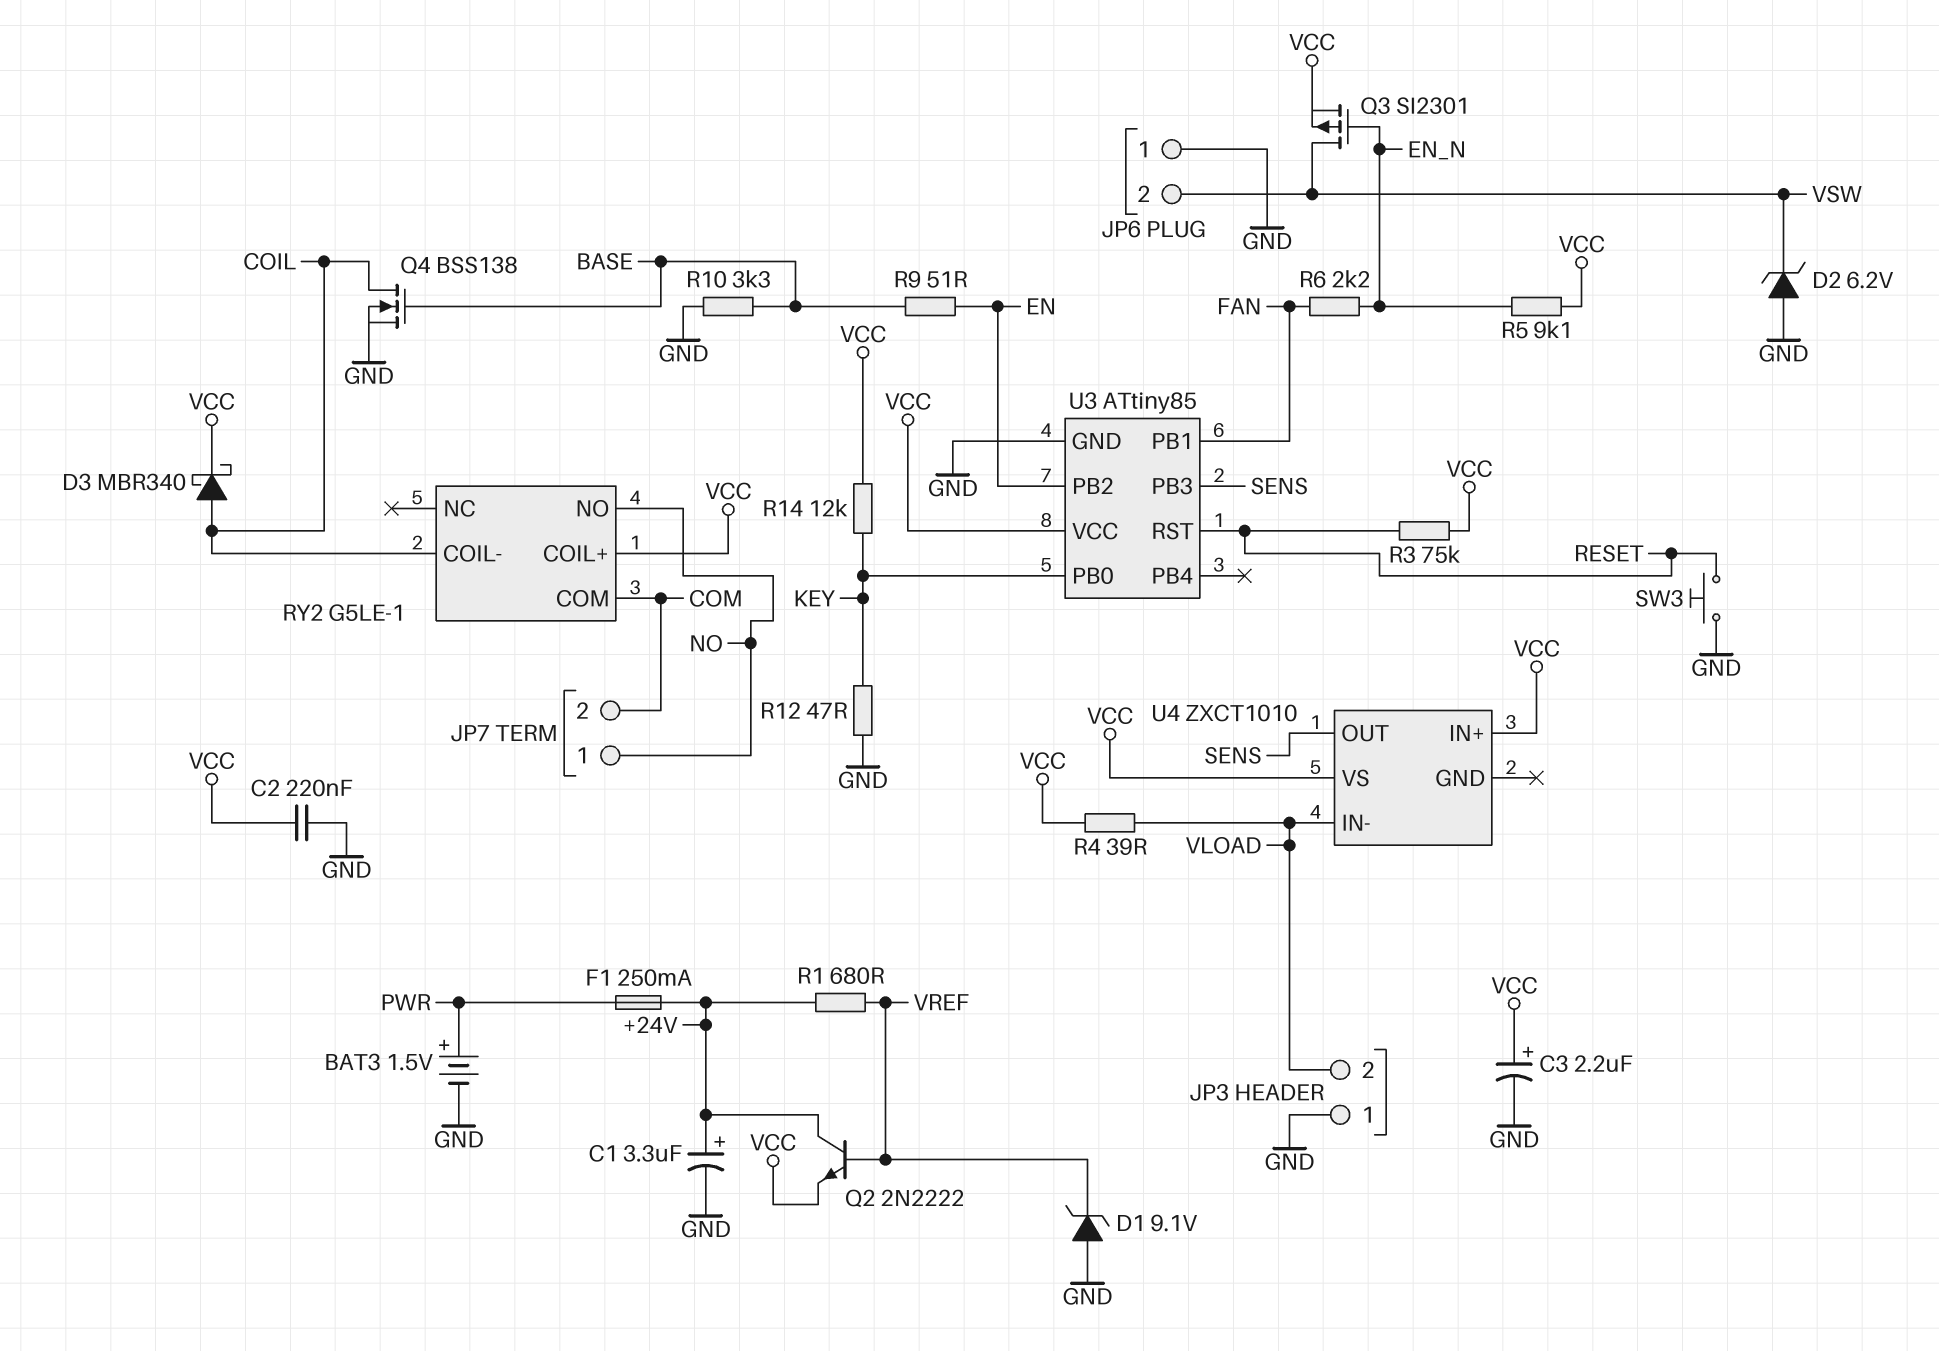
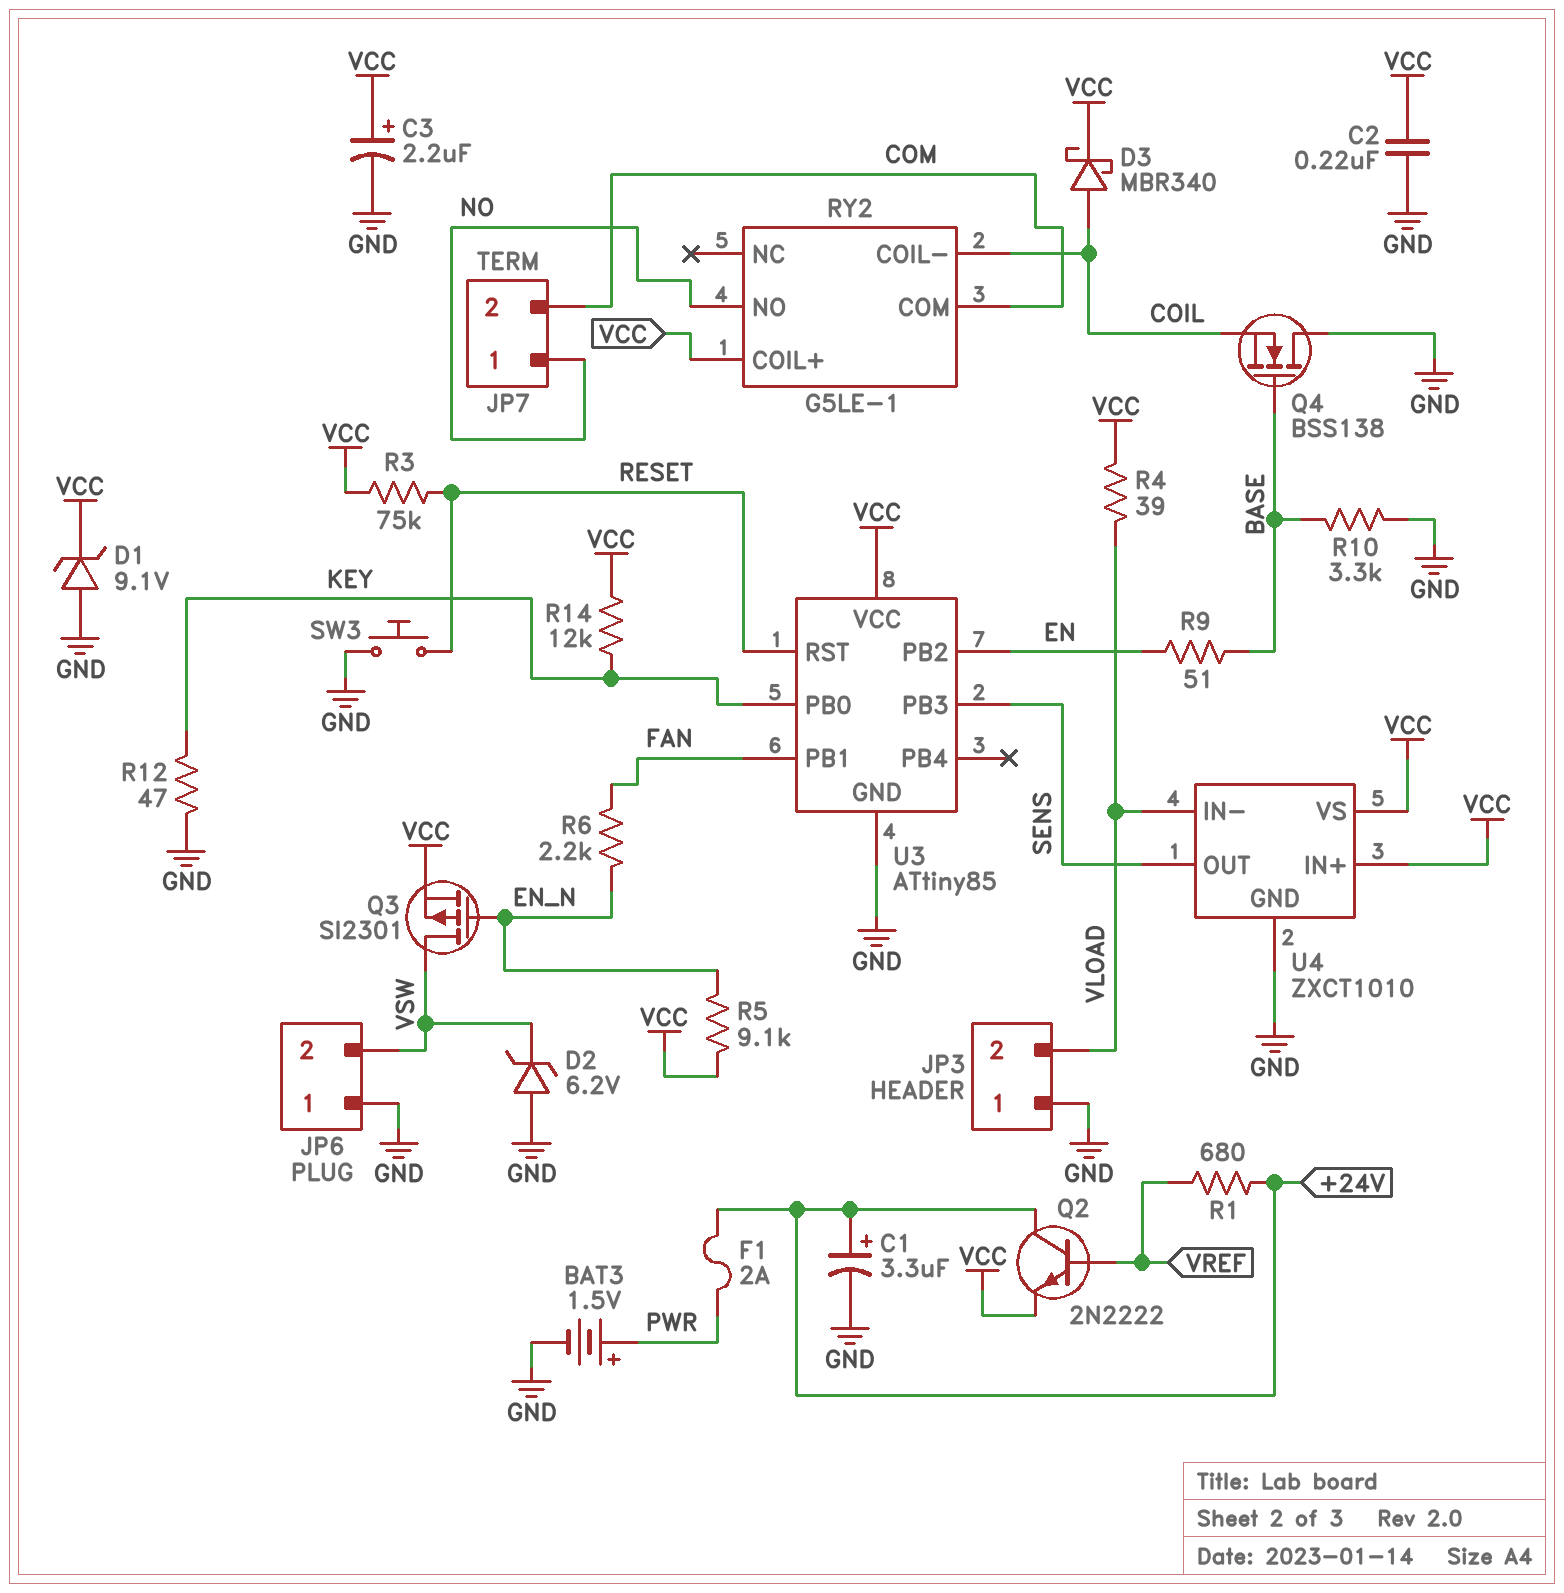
D1: zener 9.1V (A GND, K VREF) -> zener 9.1V (A GND, K VCC)
F1: 250mA (+24V, PWR) -> 2A (+24V, PWR)
Q4: NMOS BSS138 (G BASE, D COIL, S GND) -> NMOS BSS138 (G BASE, D GND, S COIL)
U4 pin GND: none -> GND

